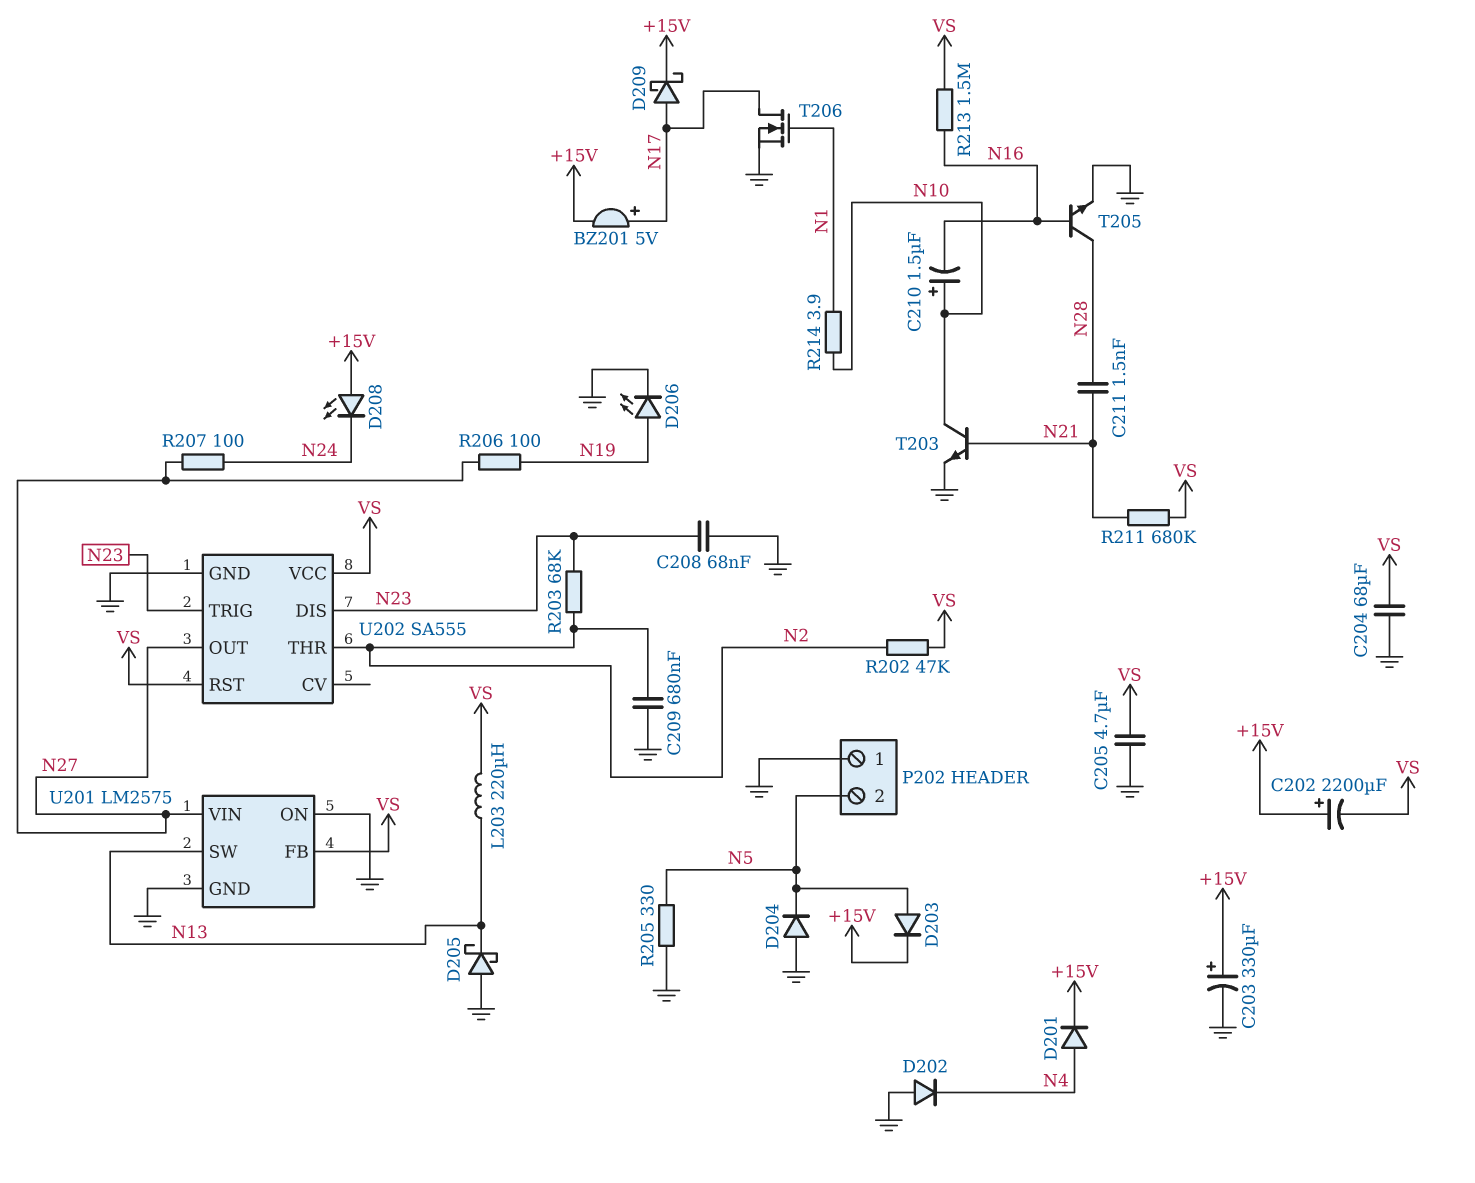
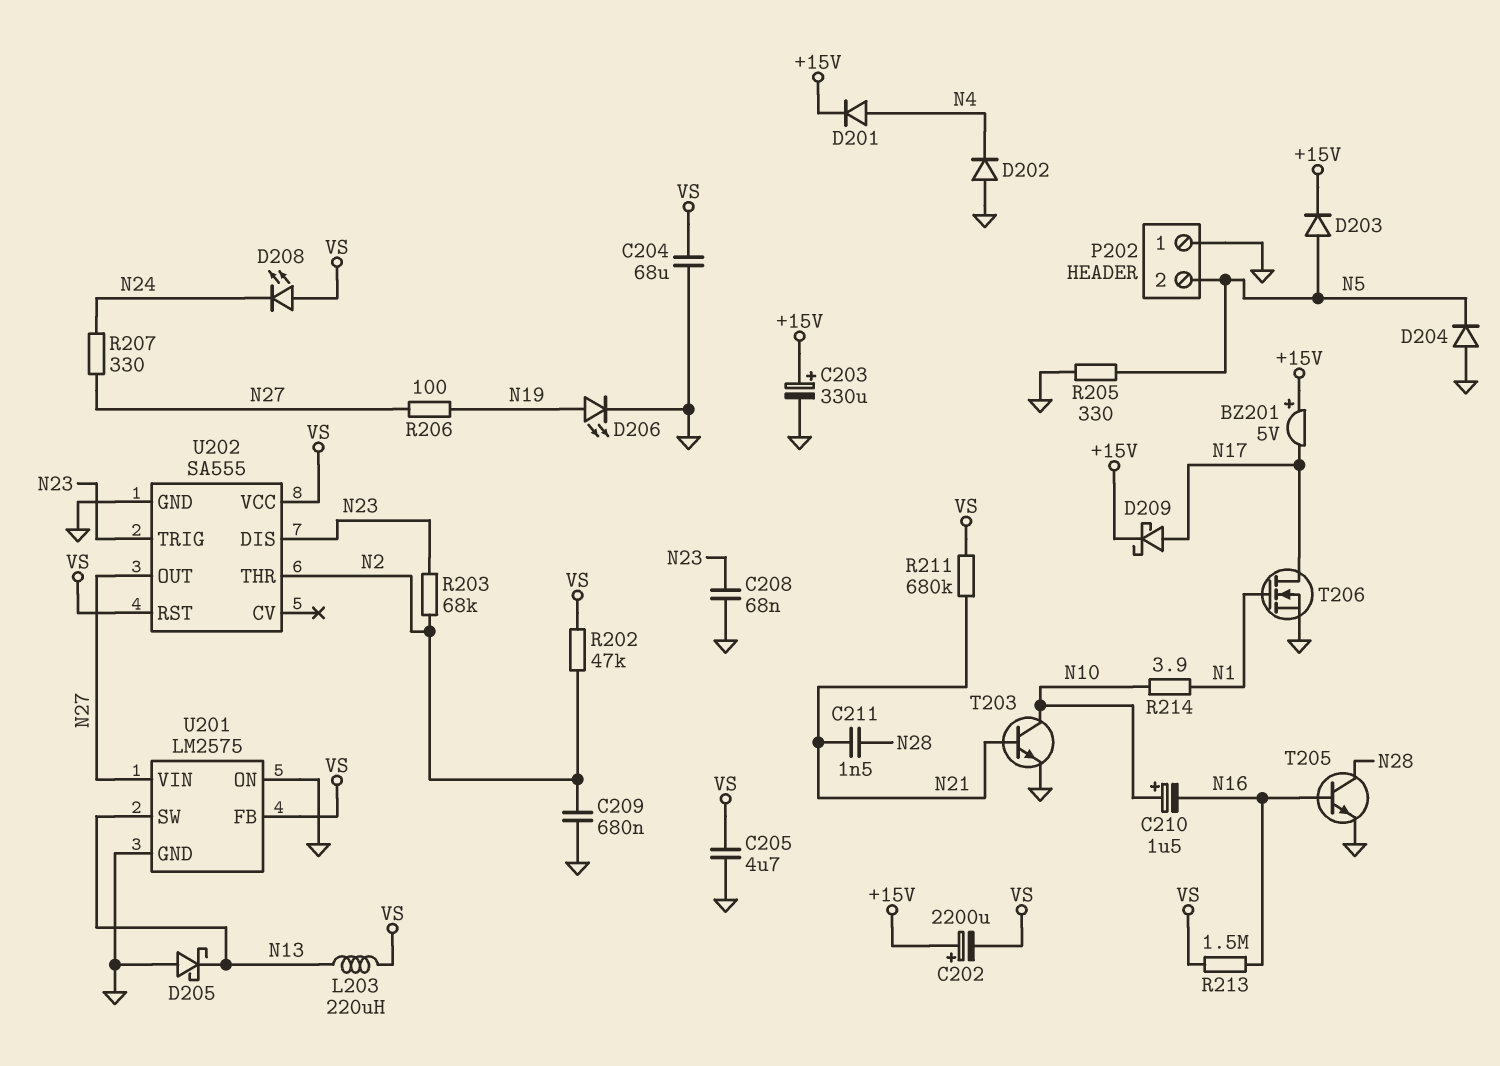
BZ201: buzzer 5V (plus N17, minus +15V) -> buzzer 5V (plus +15V, minus N17)
D208: LED (A +15V, K N24) -> LED (A VS, K N24)
R207: 100 (N24, N27) -> 330 (N24, N27)

